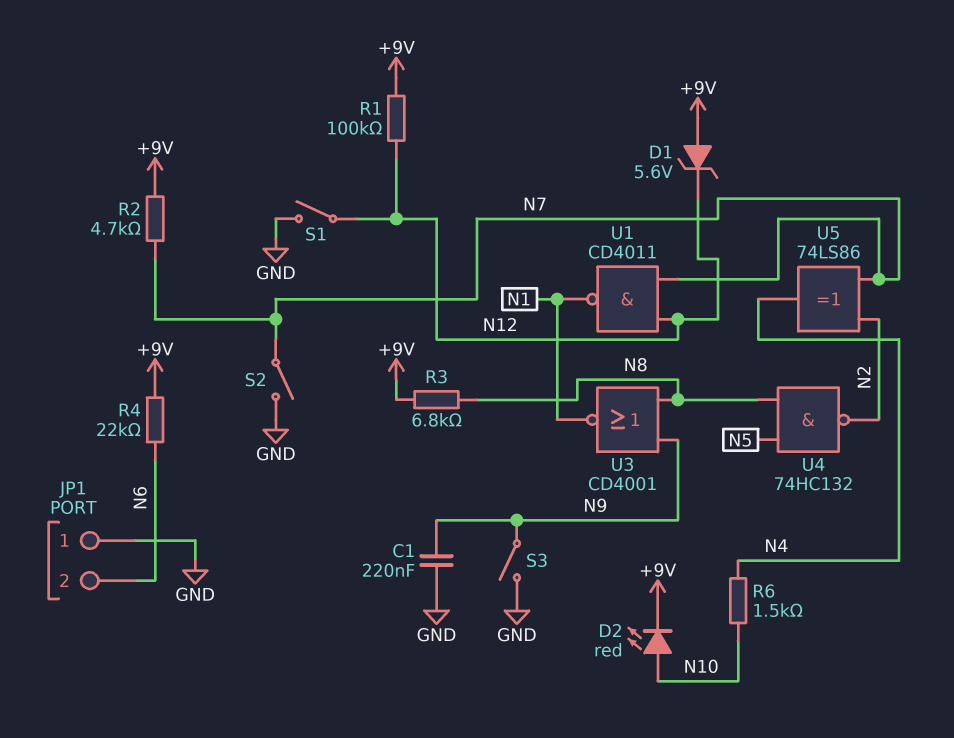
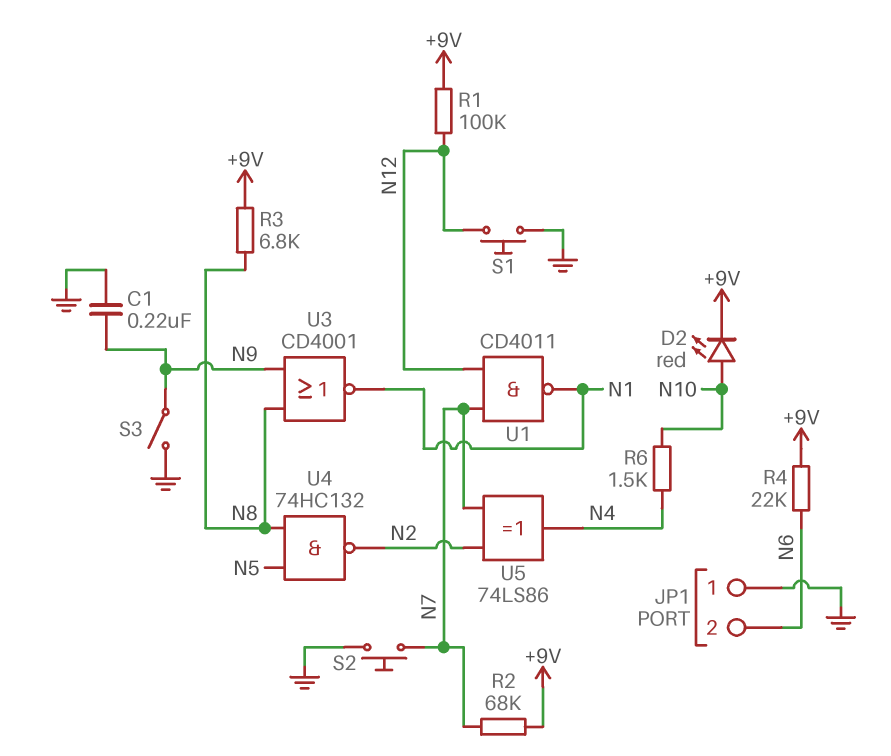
D1: zener 5.6V (A +9V, K N12) -> none
R2: 4.7k (+9V, N7) -> 68k (+9V, N7)
S1: switch (GND, N12) -> button (GND, N12)
S2: switch (GND, N7) -> button (GND, N7)

